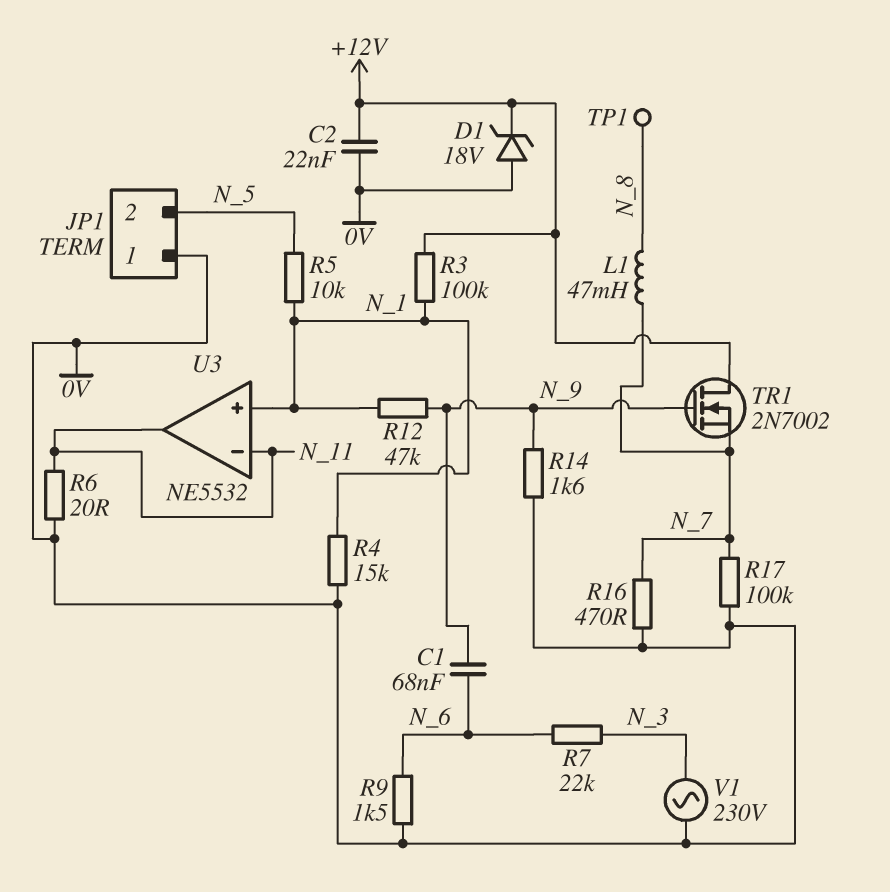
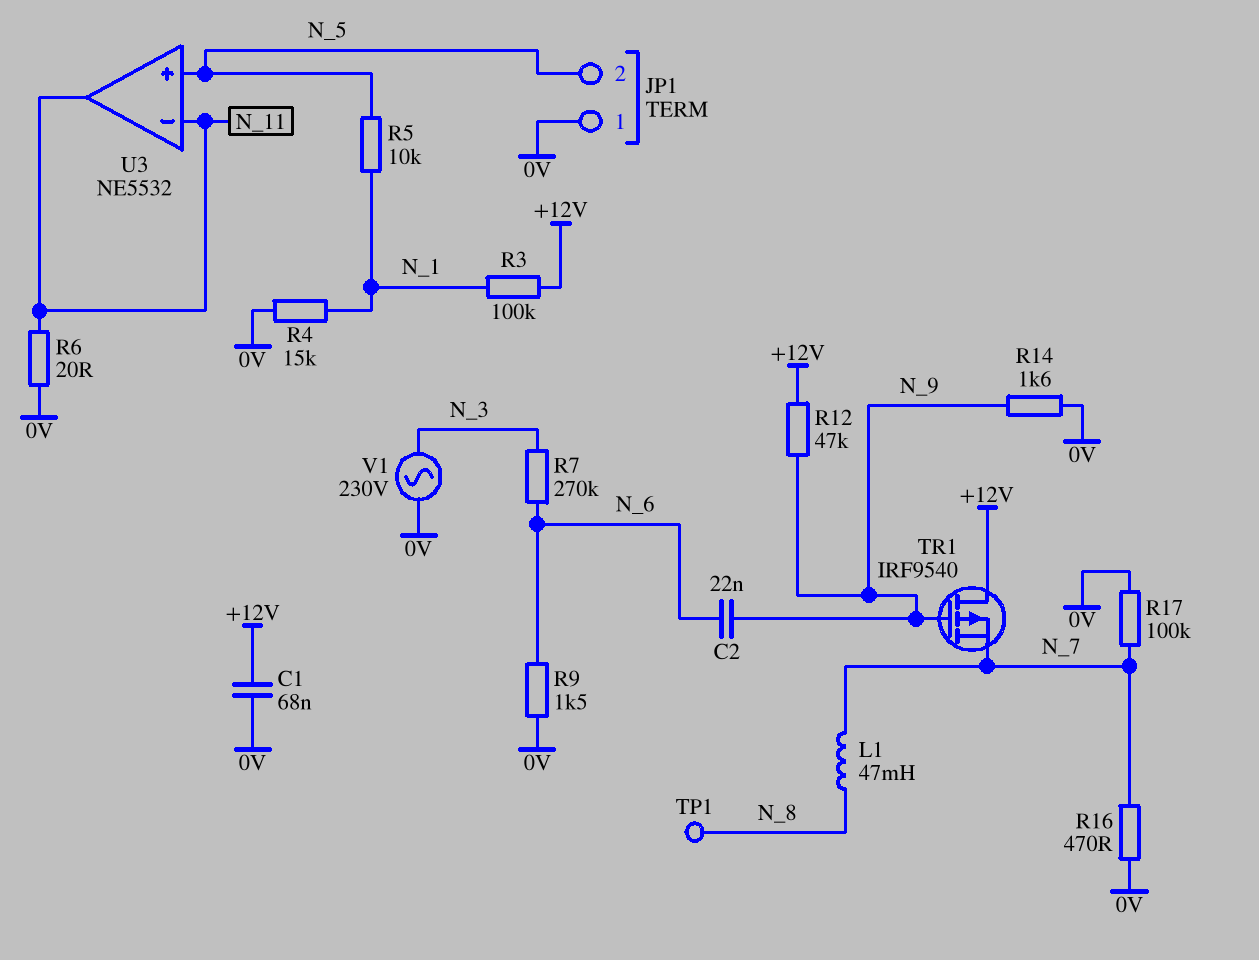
C1: 68nF (N_6, N_9) -> 68nF (+12V, 0V)
C2: 22nF (+12V, 0V) -> 22nF (N_6, N_9)
D1: zener 18V (A 0V, K +12V) -> none
R7: 22k (N_3, N_6) -> 270k (N_3, N_6)
R12: 47k (N_1, N_9) -> 47k (+12V, N_9)
TR1: NMOS 2N7002 (G N_9, D +12V, S N_7) -> PMOS IRF9540 (G N_9, D +12V, S N_7)
U3 pin in+: N_1 -> N_5

